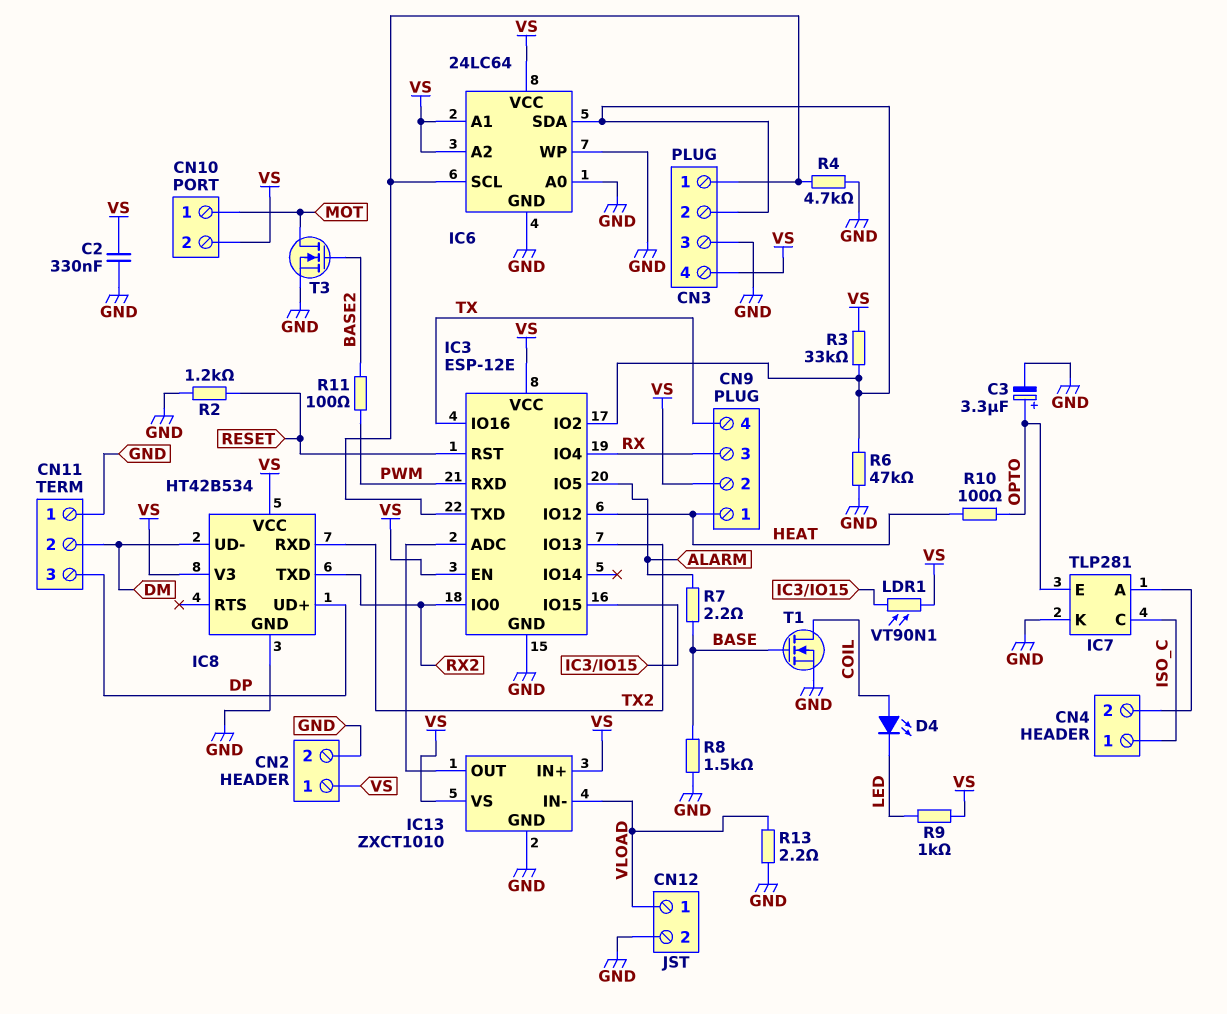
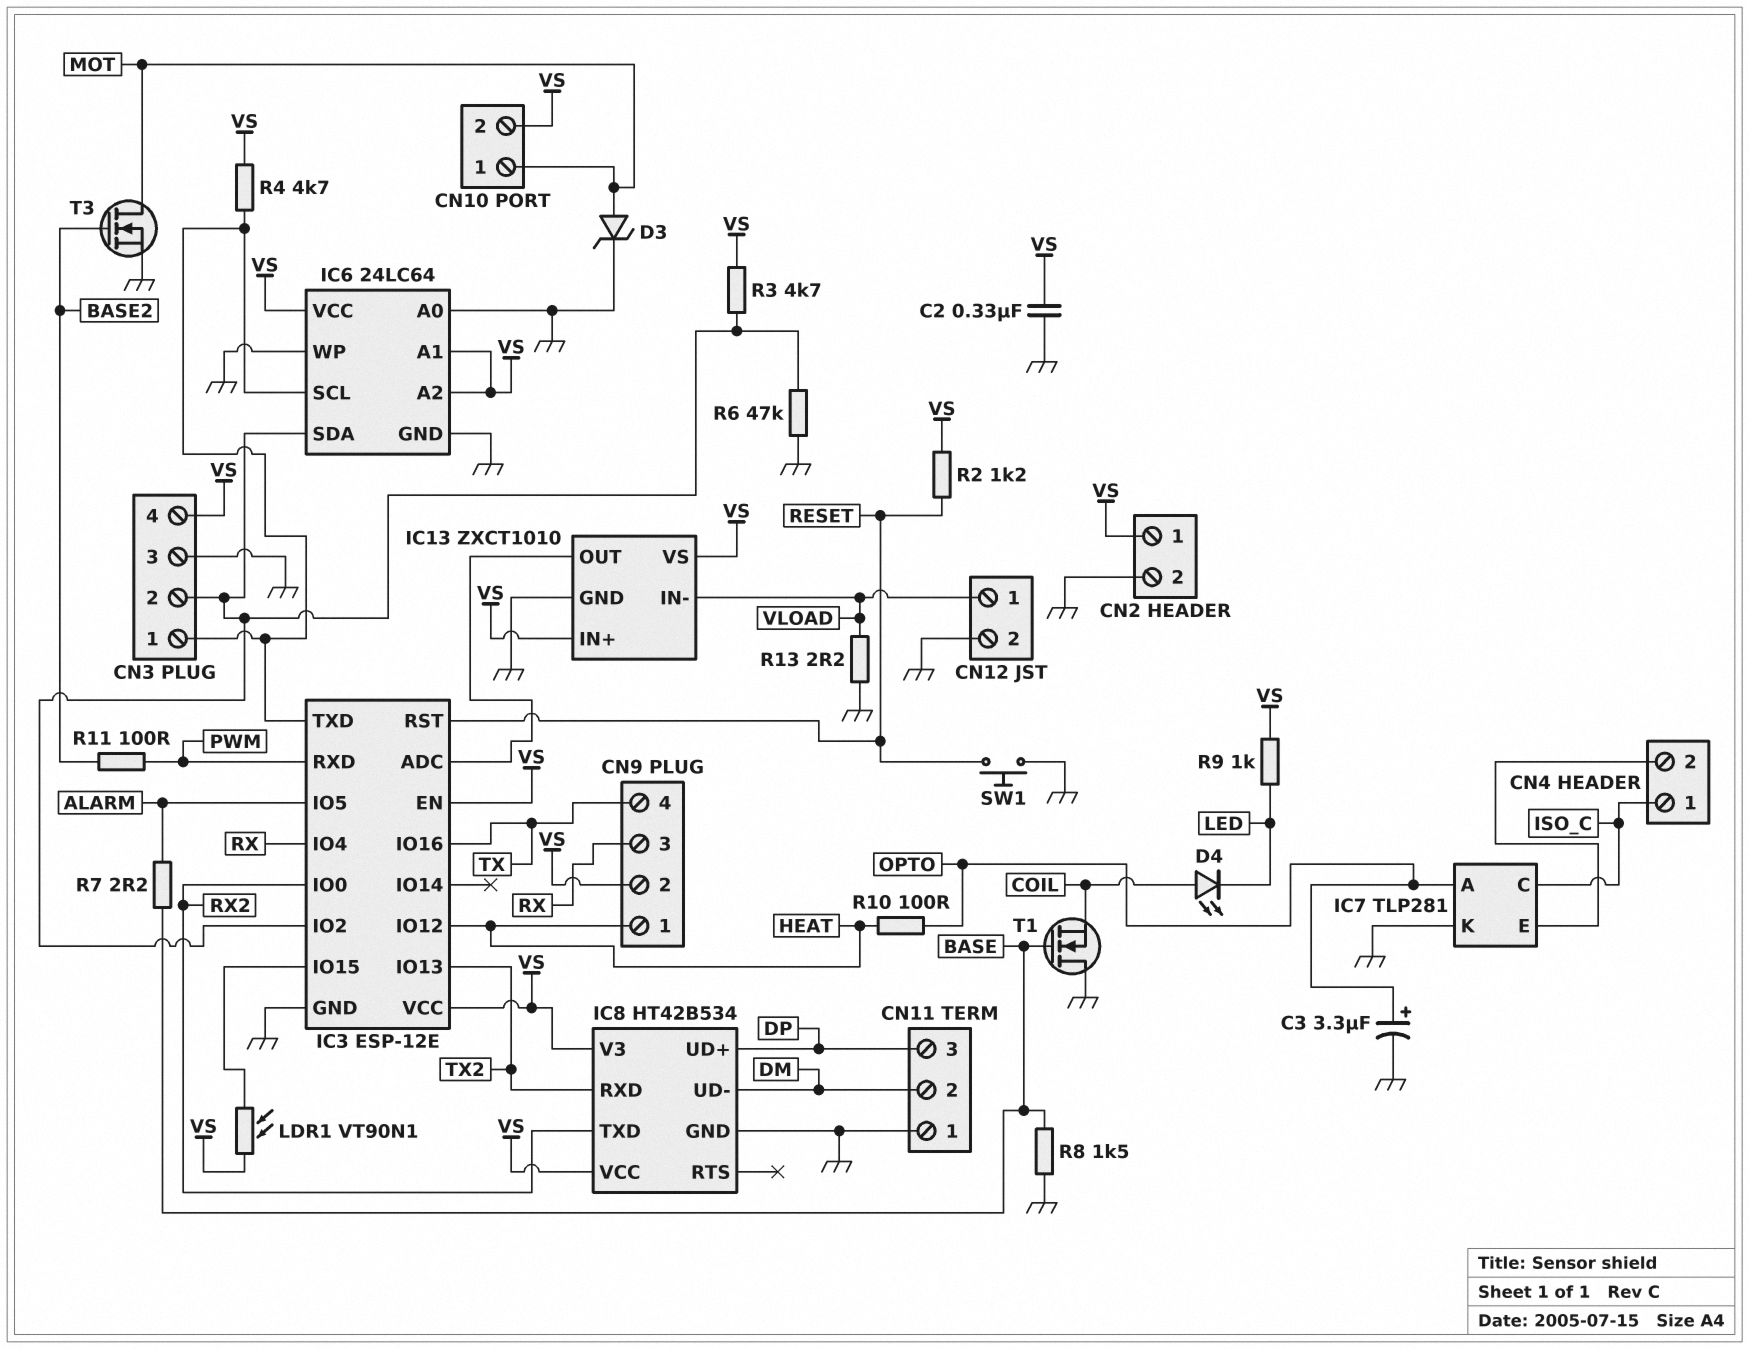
D3: none -> zener (A MOT, K GND)
IC7 pin A: CN4/2 -> OPTO
IC7 pin E: OPTO -> CN4/2
R2: 1.2k (GND, RESET) -> 1.2k (RESET, VS)
R3: 33k (CN3/2, VS) -> 4.7k (CN3/2, VS)
R4: 4.7k (CN3/1, GND) -> 4.7k (CN3/1, VS)
SW1: none -> button (GND, RESET)
T1: NMOS (G BASE, D COIL, S GND) -> NMOS (G BASE, D GND, S COIL)

